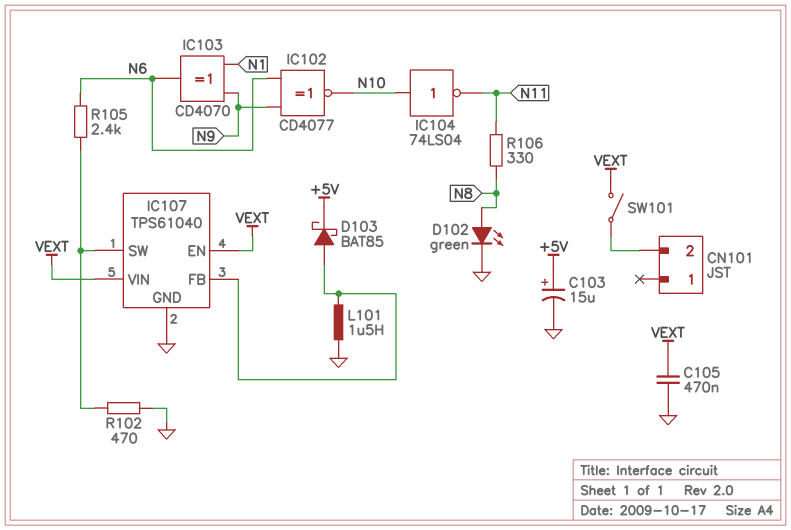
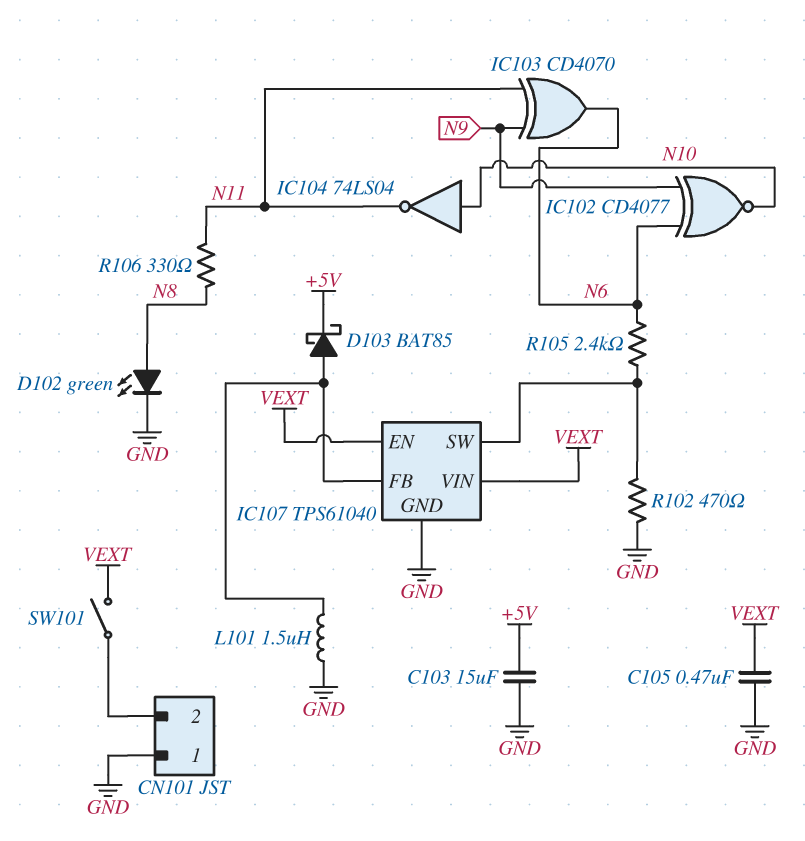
C103: 15uF (plus +5V, minus GND) -> 15uF (+5V, GND)
CN101 pin 1: none -> GND
IC103: XOR CD4070 (in N1, in N9, out N6) -> XOR CD4070 (in N9, in N11, out N6)

